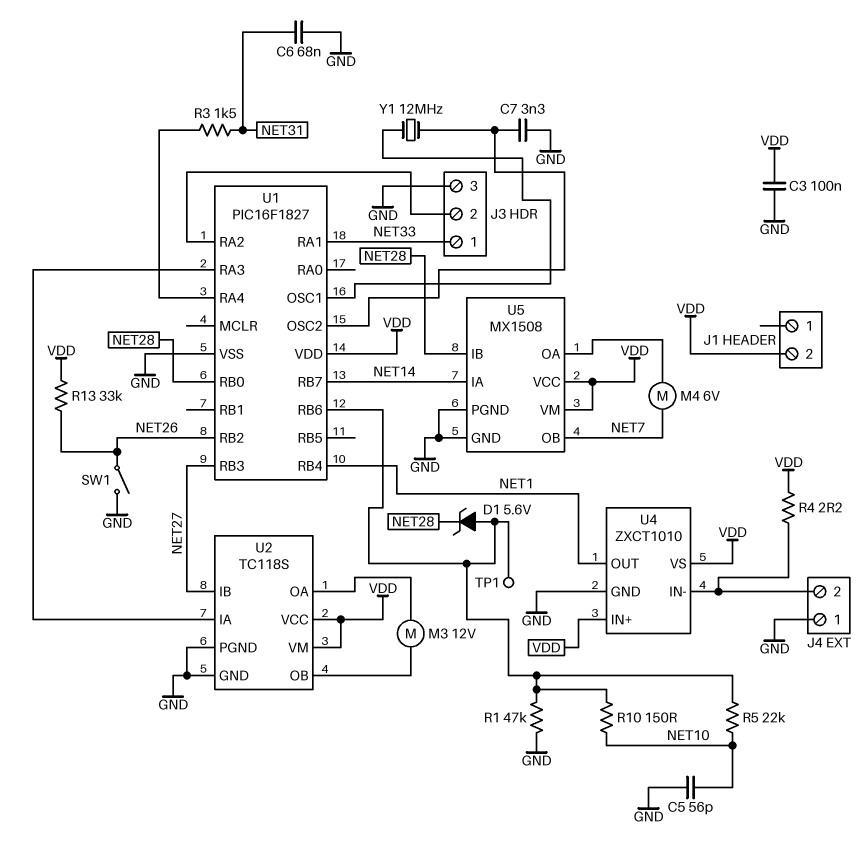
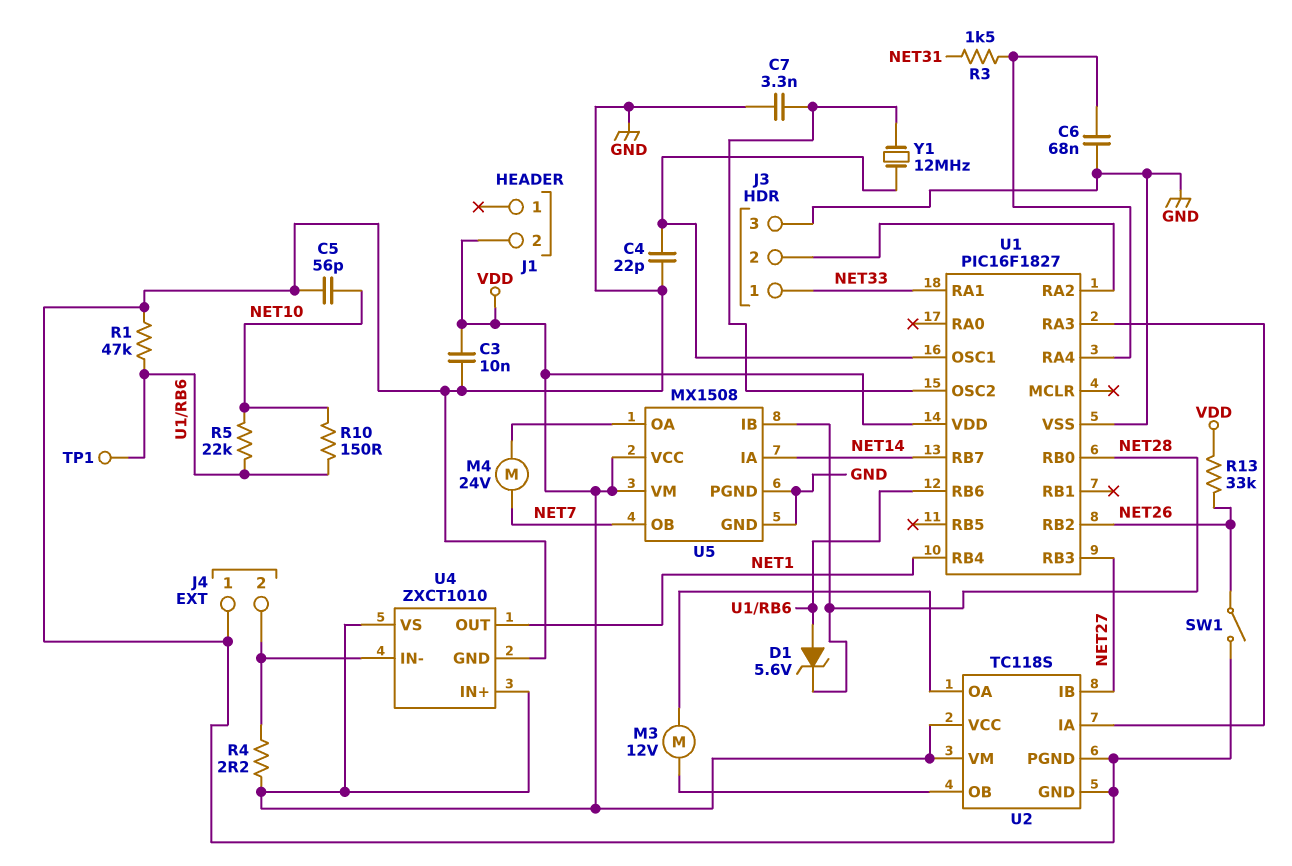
C3: 100nF (GND, VDD) -> 10nF (GND, VDD)
C4: none -> 22pF (GND, U1/OSC1)
C6: 68nF (GND, NET31) -> 68nF (GND, U1/RA4)
M4: motor 6V (NET7, U5/OA) -> motor 24V (NET7, U5/OA)

